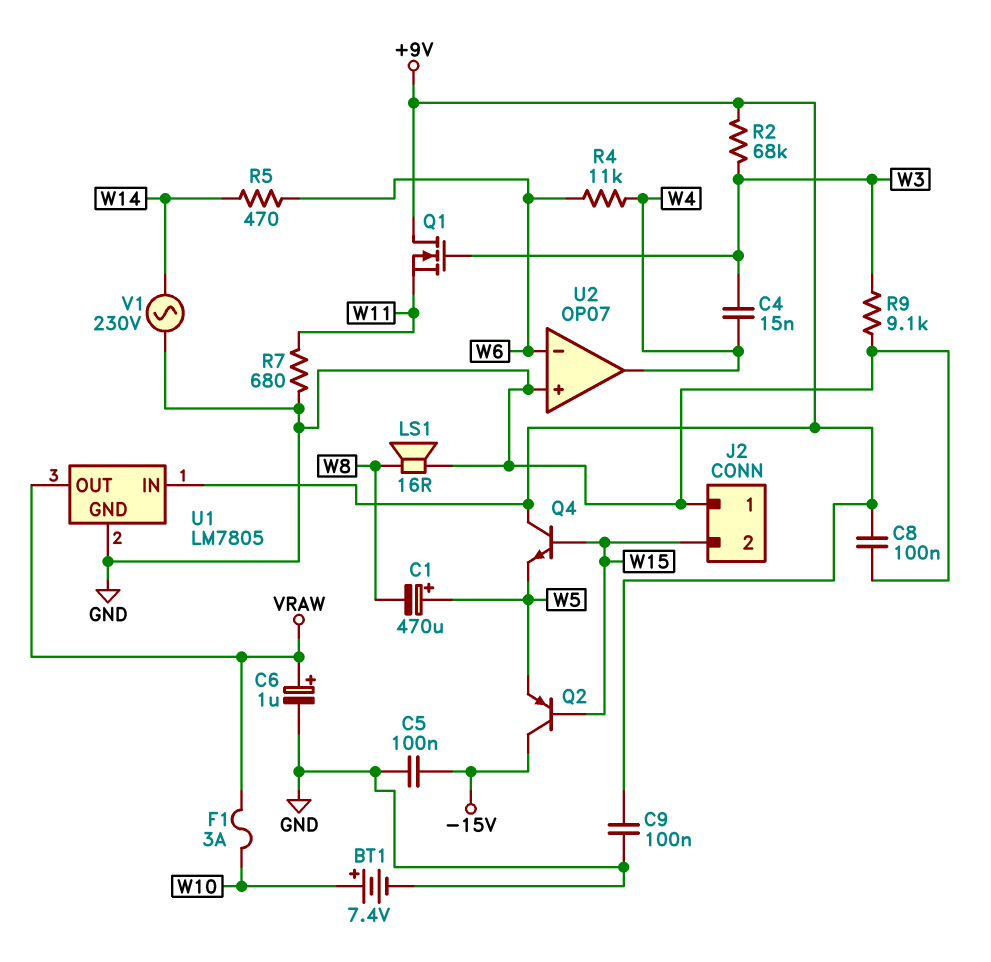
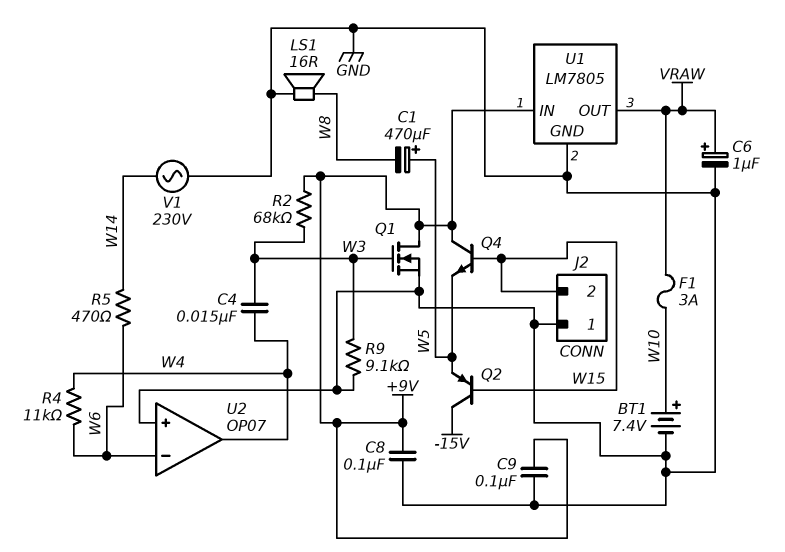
C5: 100nF (-15V, GND) -> none
Q1: NMOS (G W3, D +9V, S W11) -> NMOS (G W3, D +9V, S GND)
R7: 680 (GND, W11) -> none

